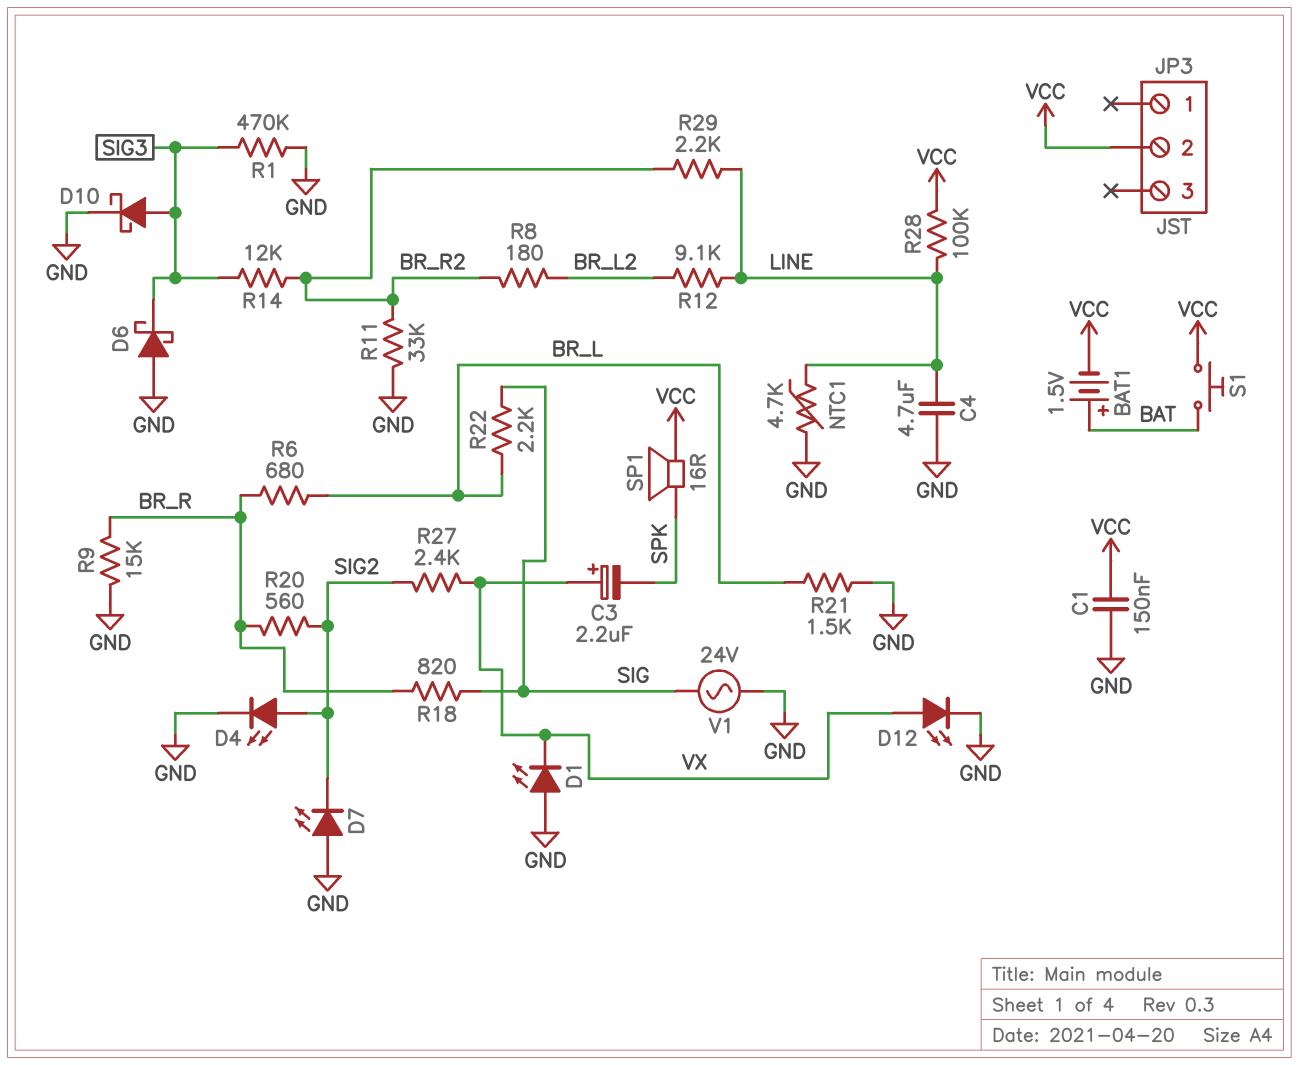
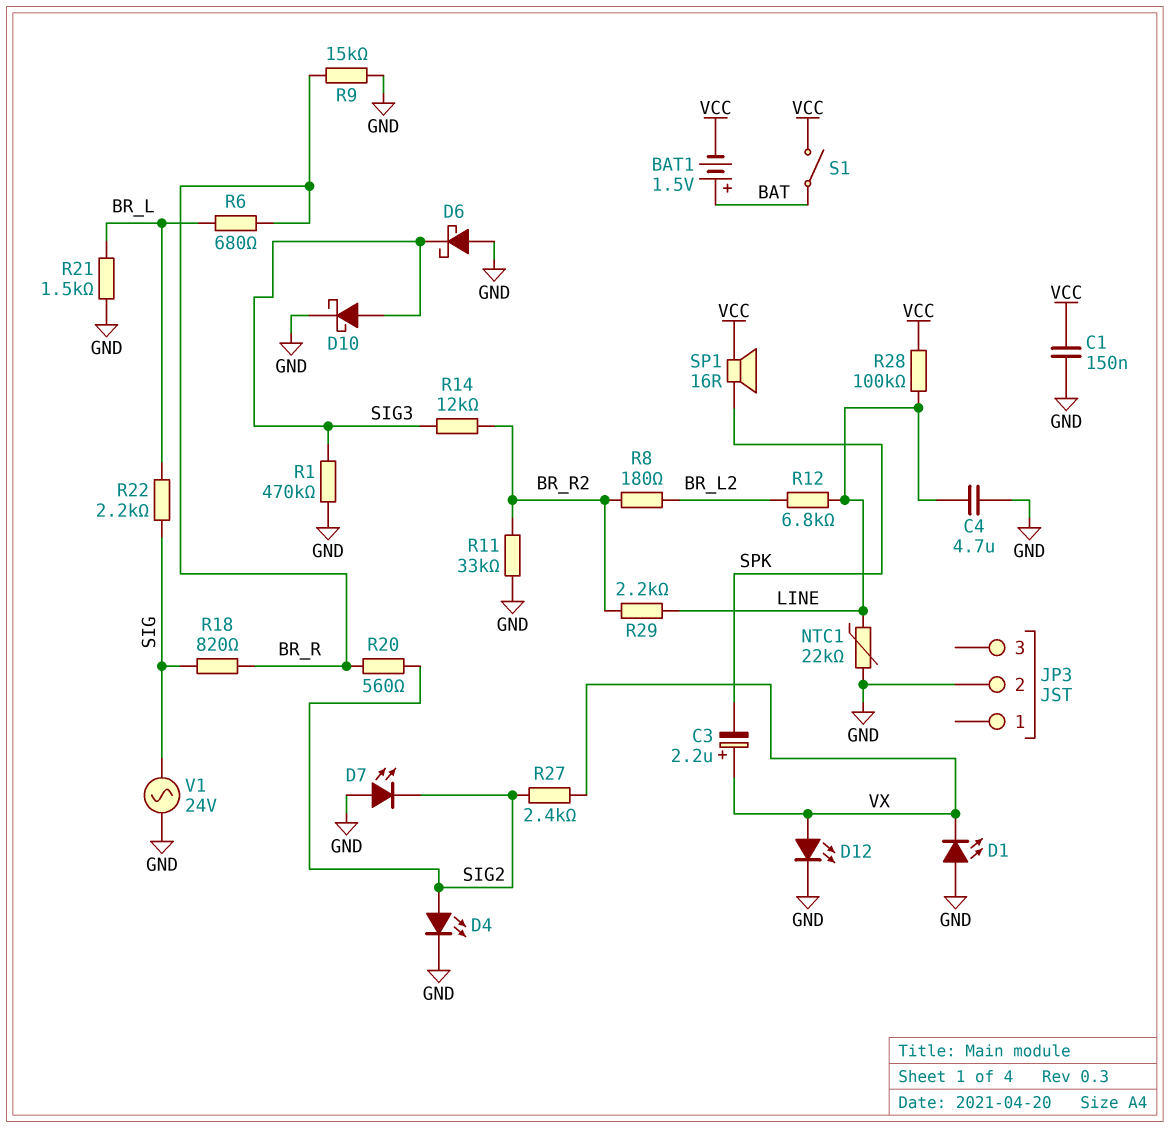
JP3 pin 2: VCC -> GND
NTC1: 4.7k (GND, LINE) -> 22k (GND, LINE)
R12: 9.1k (BR_L2, LINE) -> 6.8k (BR_L2, LINE)
S1: button (BAT, VCC) -> switch (BAT, VCC)

